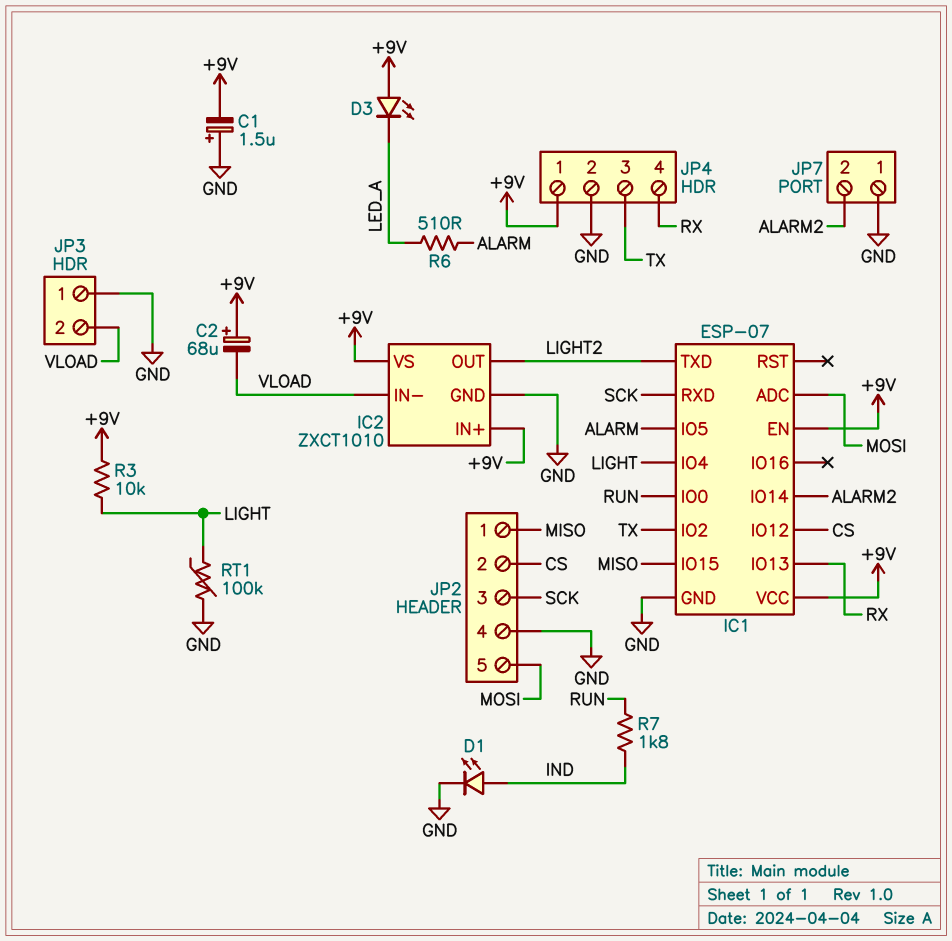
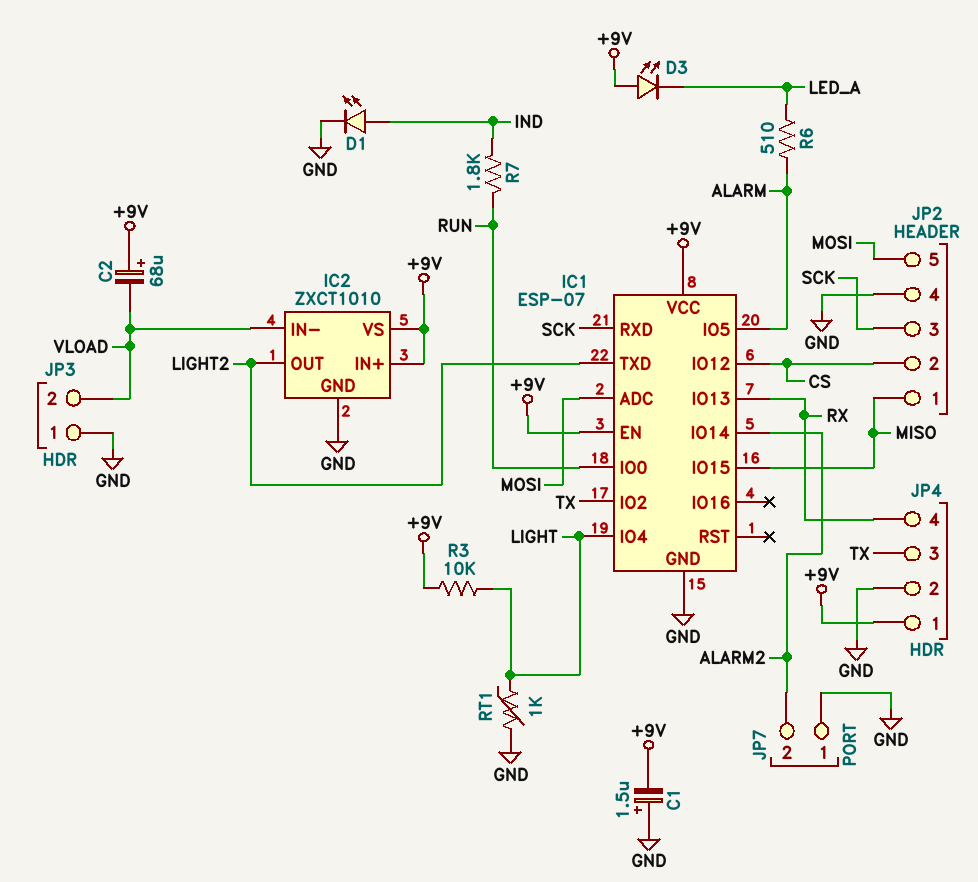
RT1: 100k (GND, LIGHT) -> 1k (GND, LIGHT)

